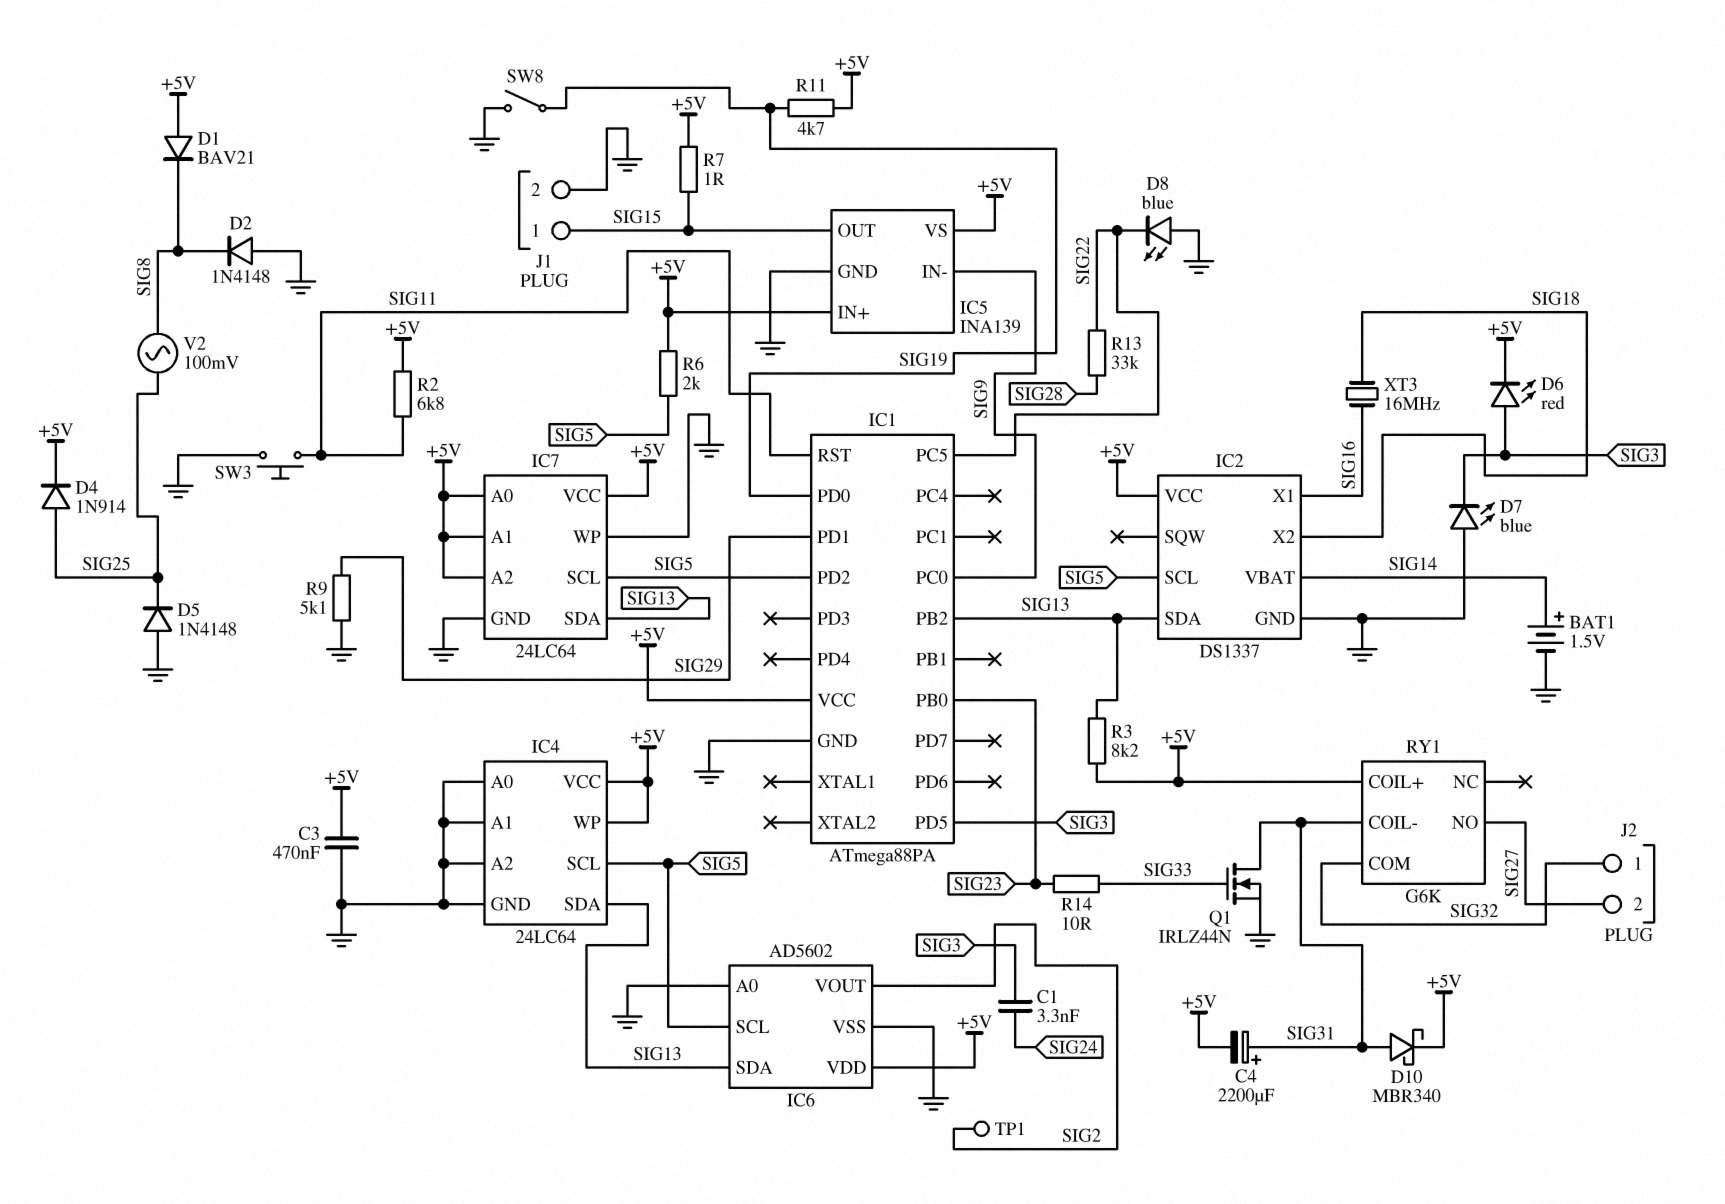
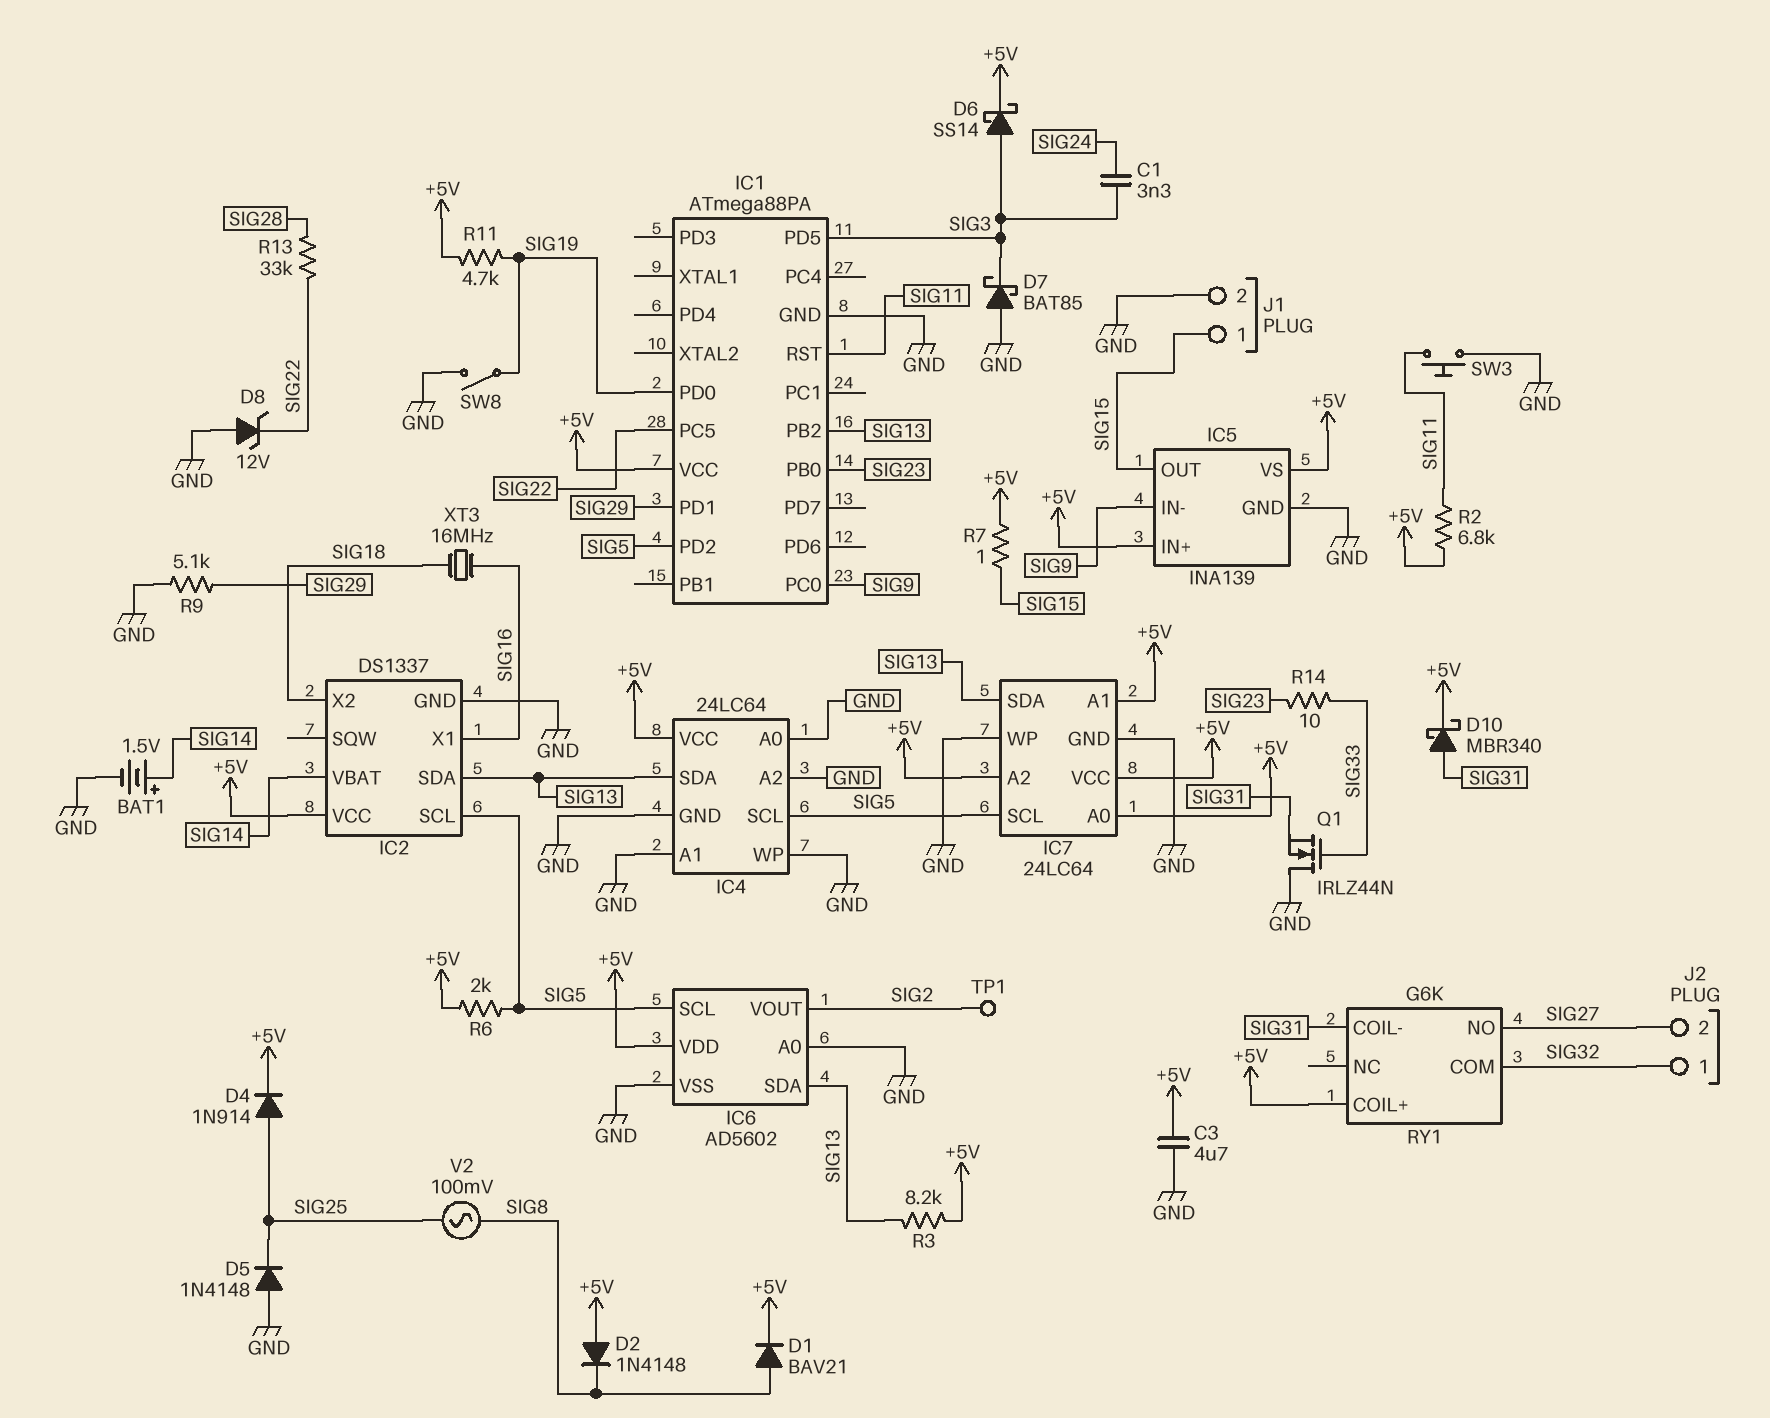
C3: 470nF (+5V, GND) -> 4.7uF (+5V, GND)
C4: 2200uF (plus SIG31, minus +5V) -> none
D1: diode BAV21 (A +5V, K SIG8) -> diode BAV21 (A SIG8, K +5V)
D2: diode 1N4148 (A GND, K SIG8) -> diode 1N4148 (A +5V, K SIG8)
D6: LED red (A SIG3, K +5V) -> schottky SS14 (A SIG3, K +5V)
D7: LED blue (A GND, K SIG3) -> schottky BAT85 (A GND, K SIG3)
D8: LED blue (A GND, K SIG22) -> zener 12V (A GND, K SIG22)
IC4 pin WP: +5V -> GND
Q1: NMOS IRLZ44N (G SIG33, D SIG31, S GND) -> NMOS IRLZ44N (G SIG33, D GND, S SIG31)

